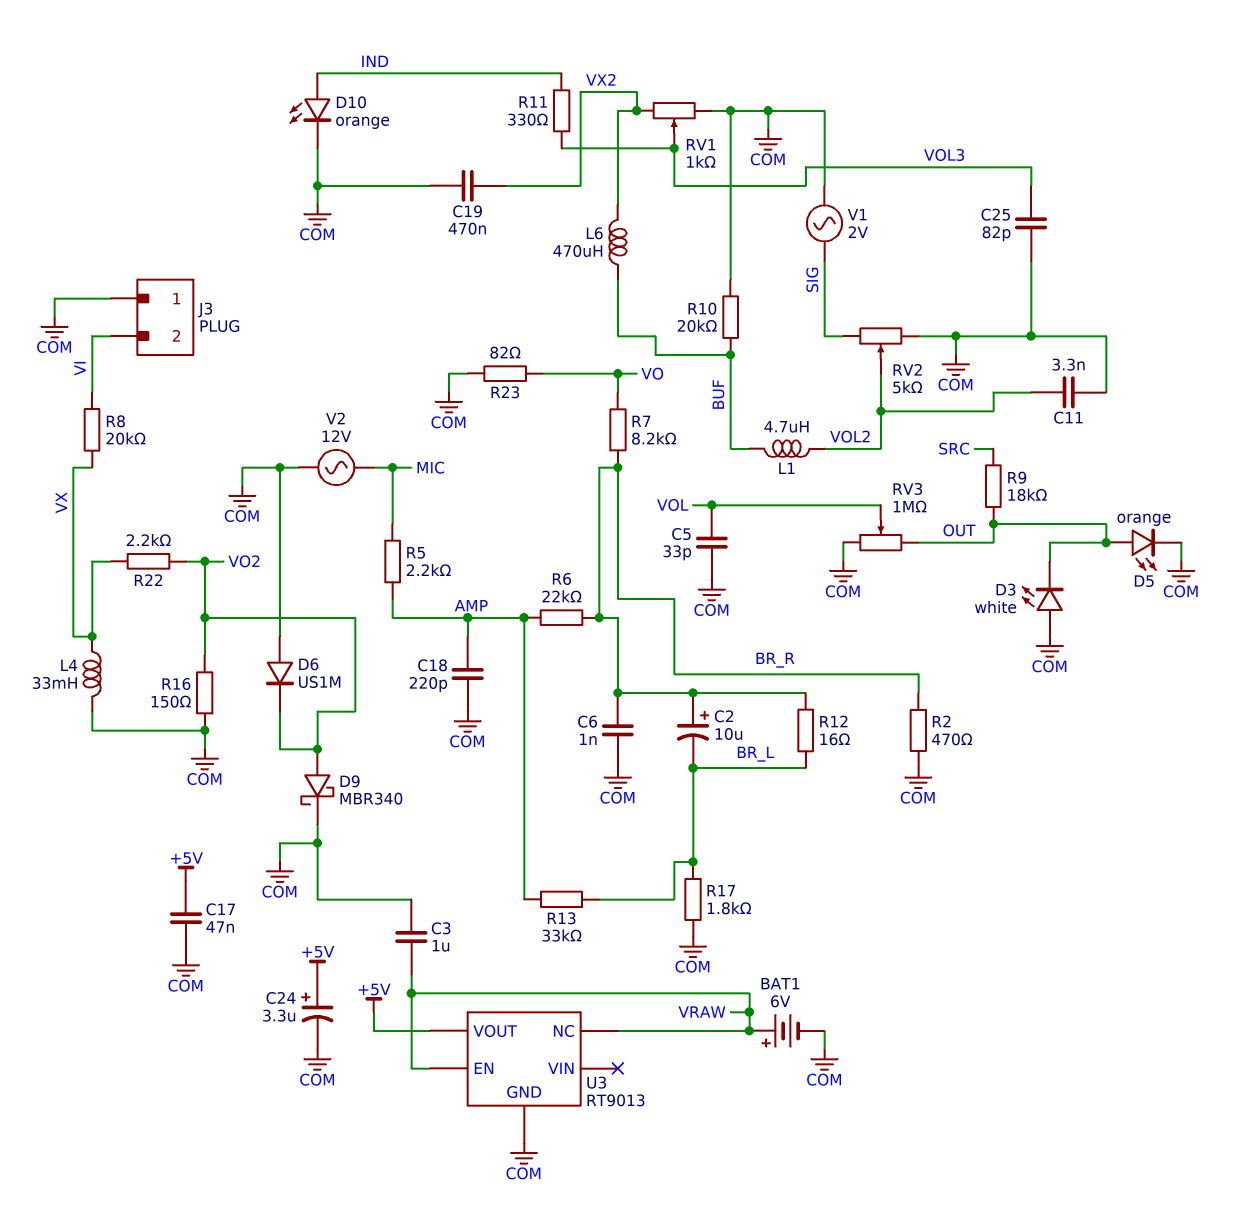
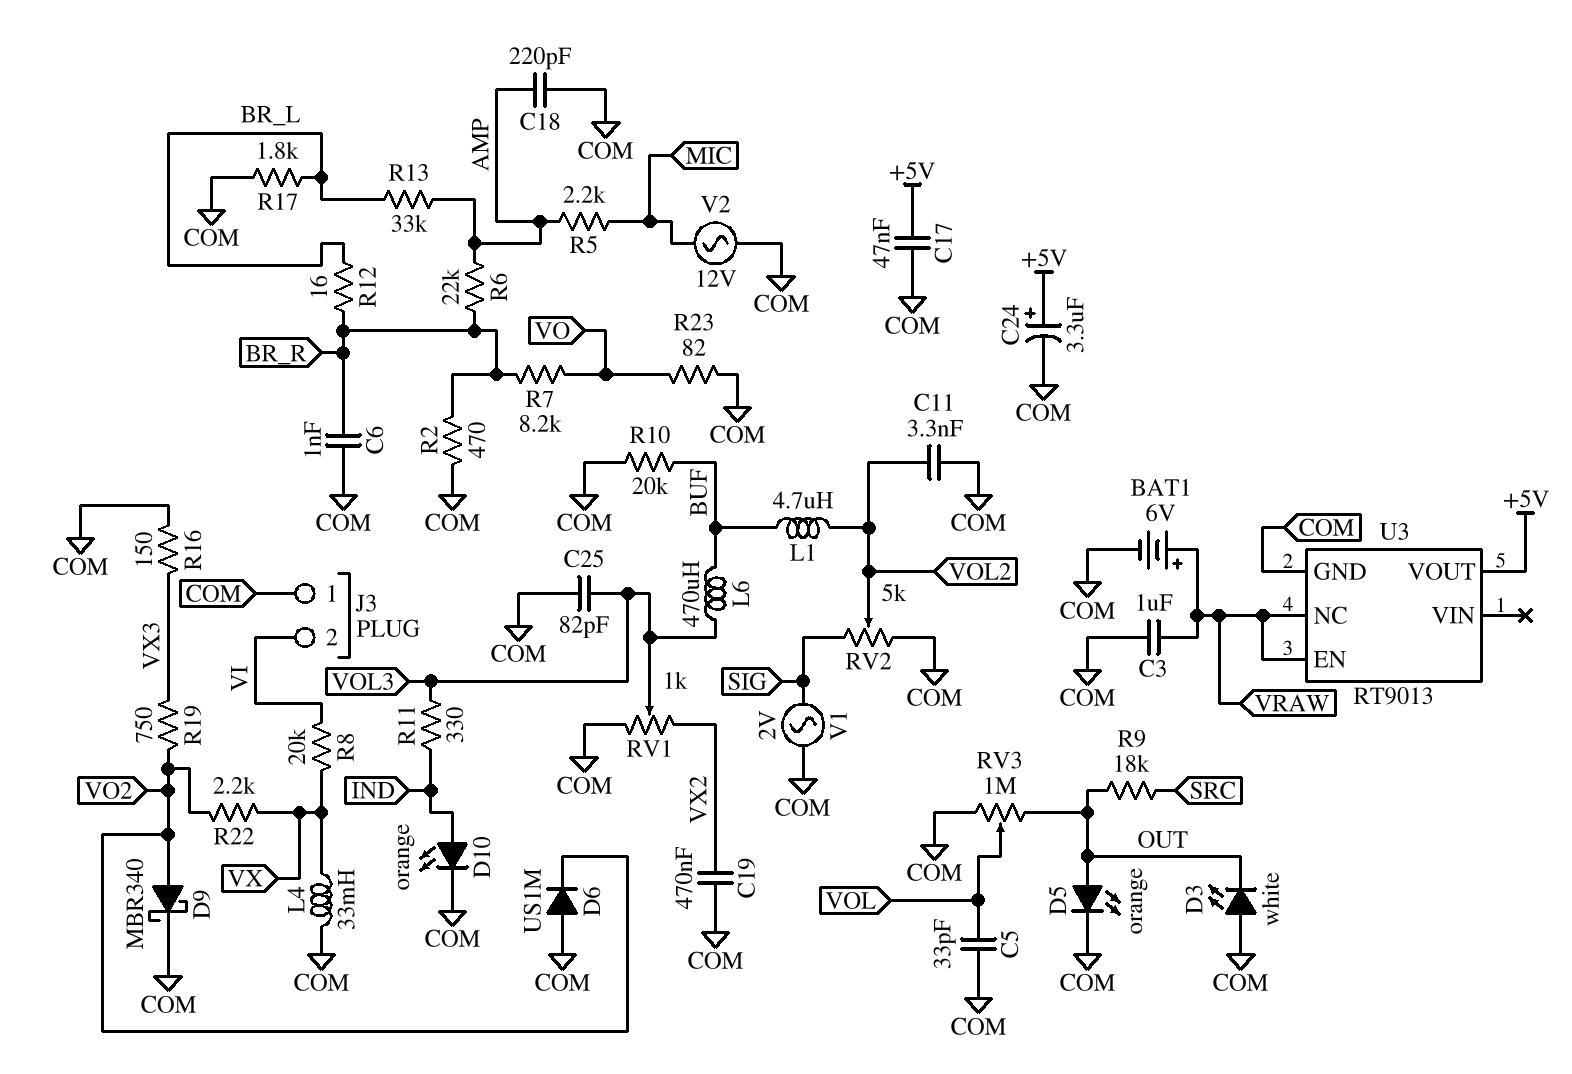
C2: 10uF (plus BR_R, minus BR_L) -> none
L6: 470uH (BUF, VX2) -> 470uH (BUF, VOL3)
R16: 150 (COM, VO2) -> 150 (COM, VX3)
R19: none -> 750 (VO2, VX3)

